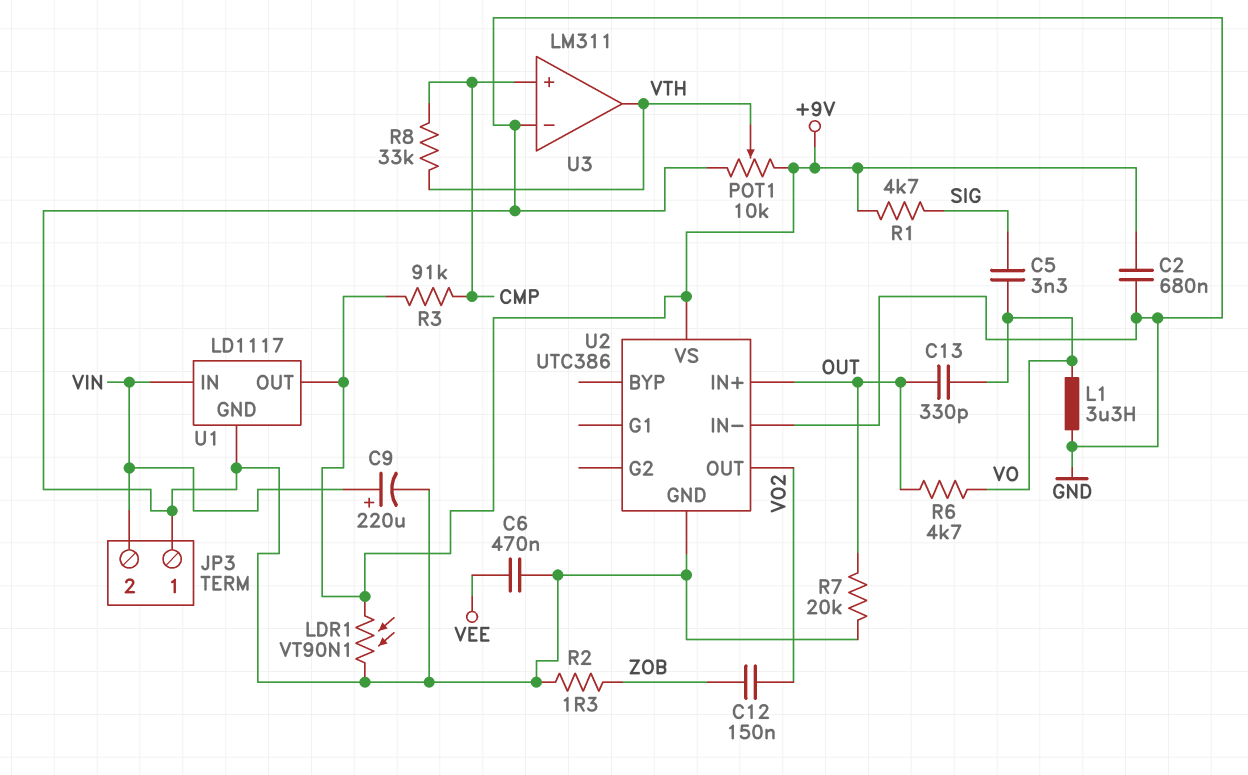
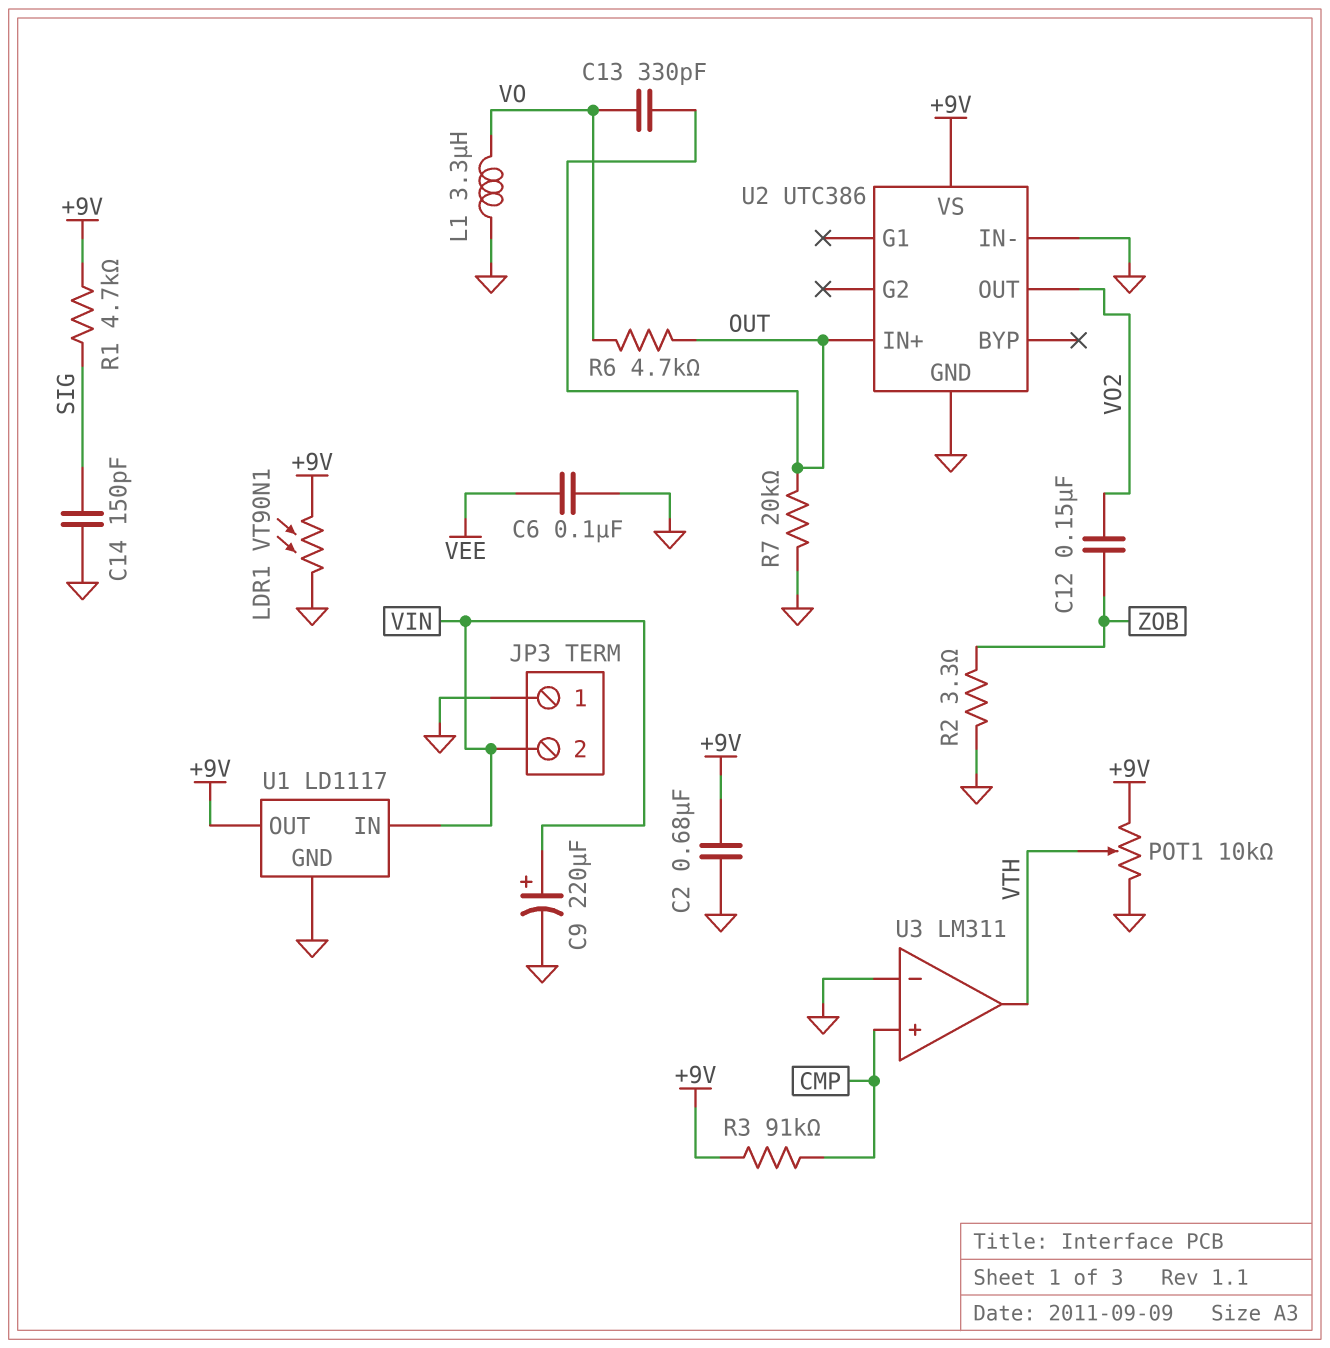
C5: 3.3nF (SIG, VO) -> none
C6: 470nF (GND, VEE) -> 100nF (GND, VEE)
C14: none -> 150pF (GND, SIG)
R2: 1.3 (GND, ZOB) -> 3.3 (GND, ZOB)
R8: 33k (CMP, VTH) -> none

